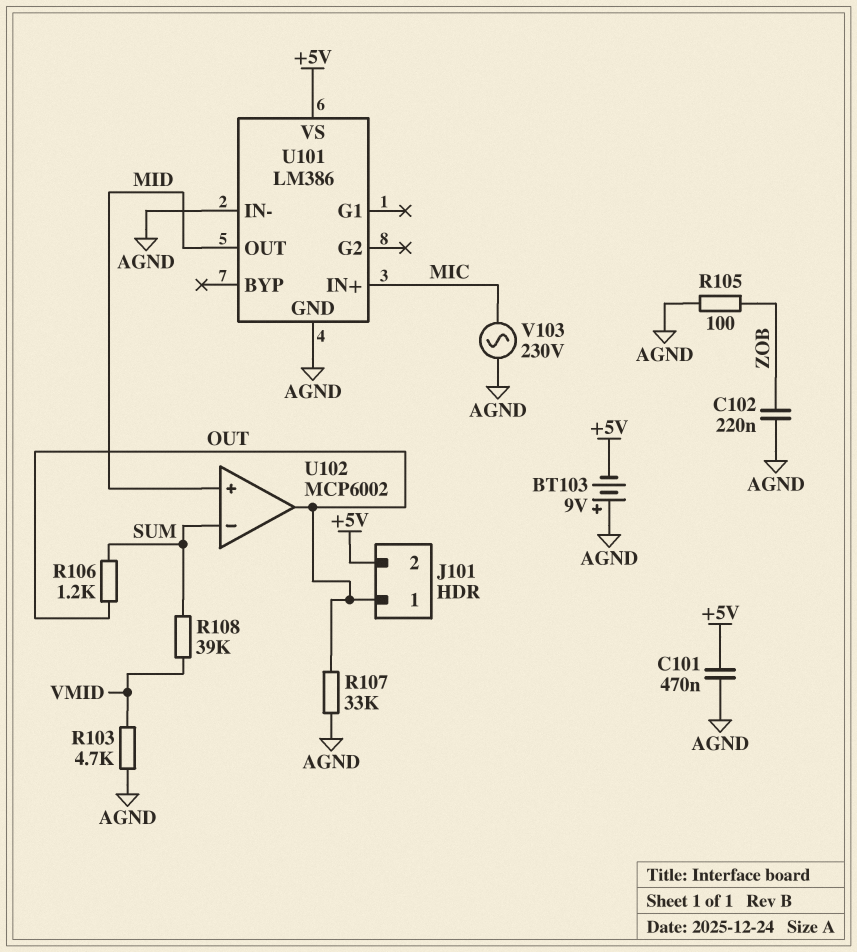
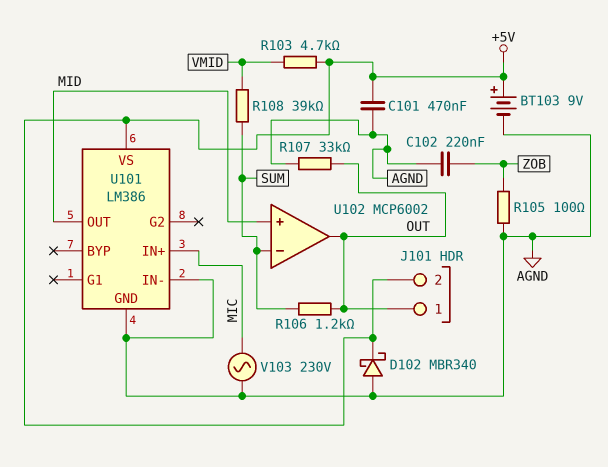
BT103: 9V (plus AGND, minus +5V) -> 9V (plus +5V, minus AGND)
D102: none -> schottky MBR340 (A AGND, K +5V)
R103: 4.7k (AGND, VMID) -> 4.7k (+5V, VMID)

